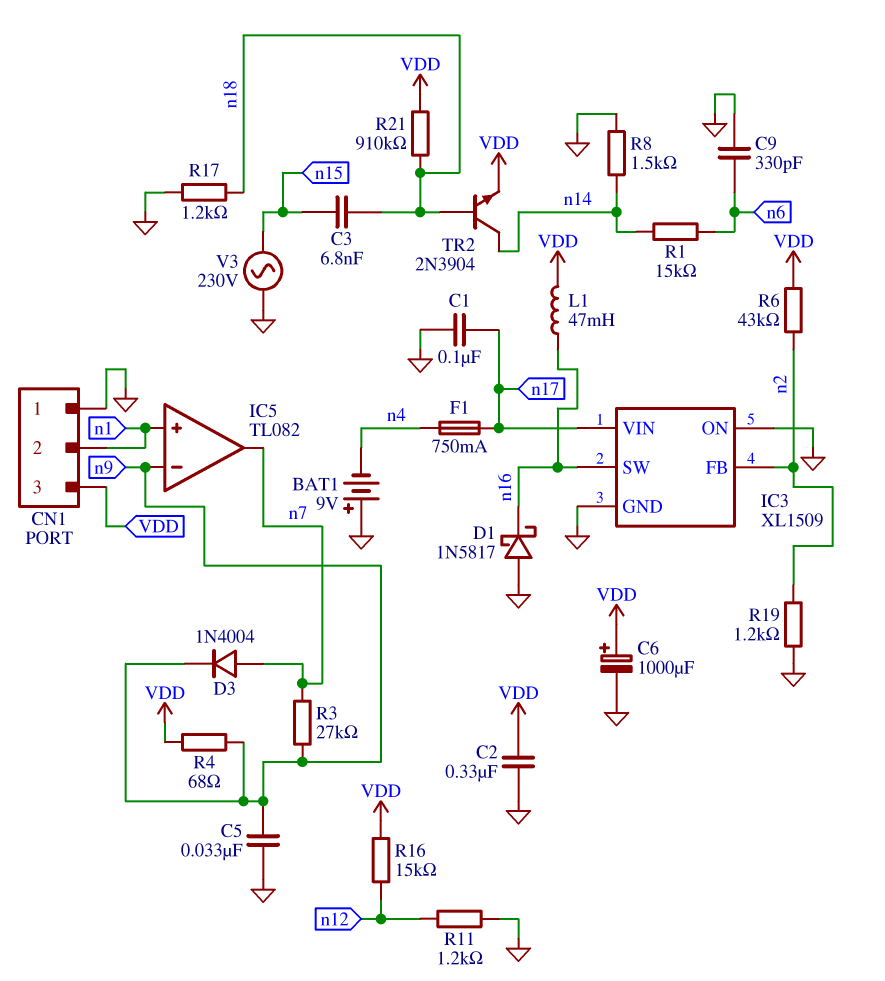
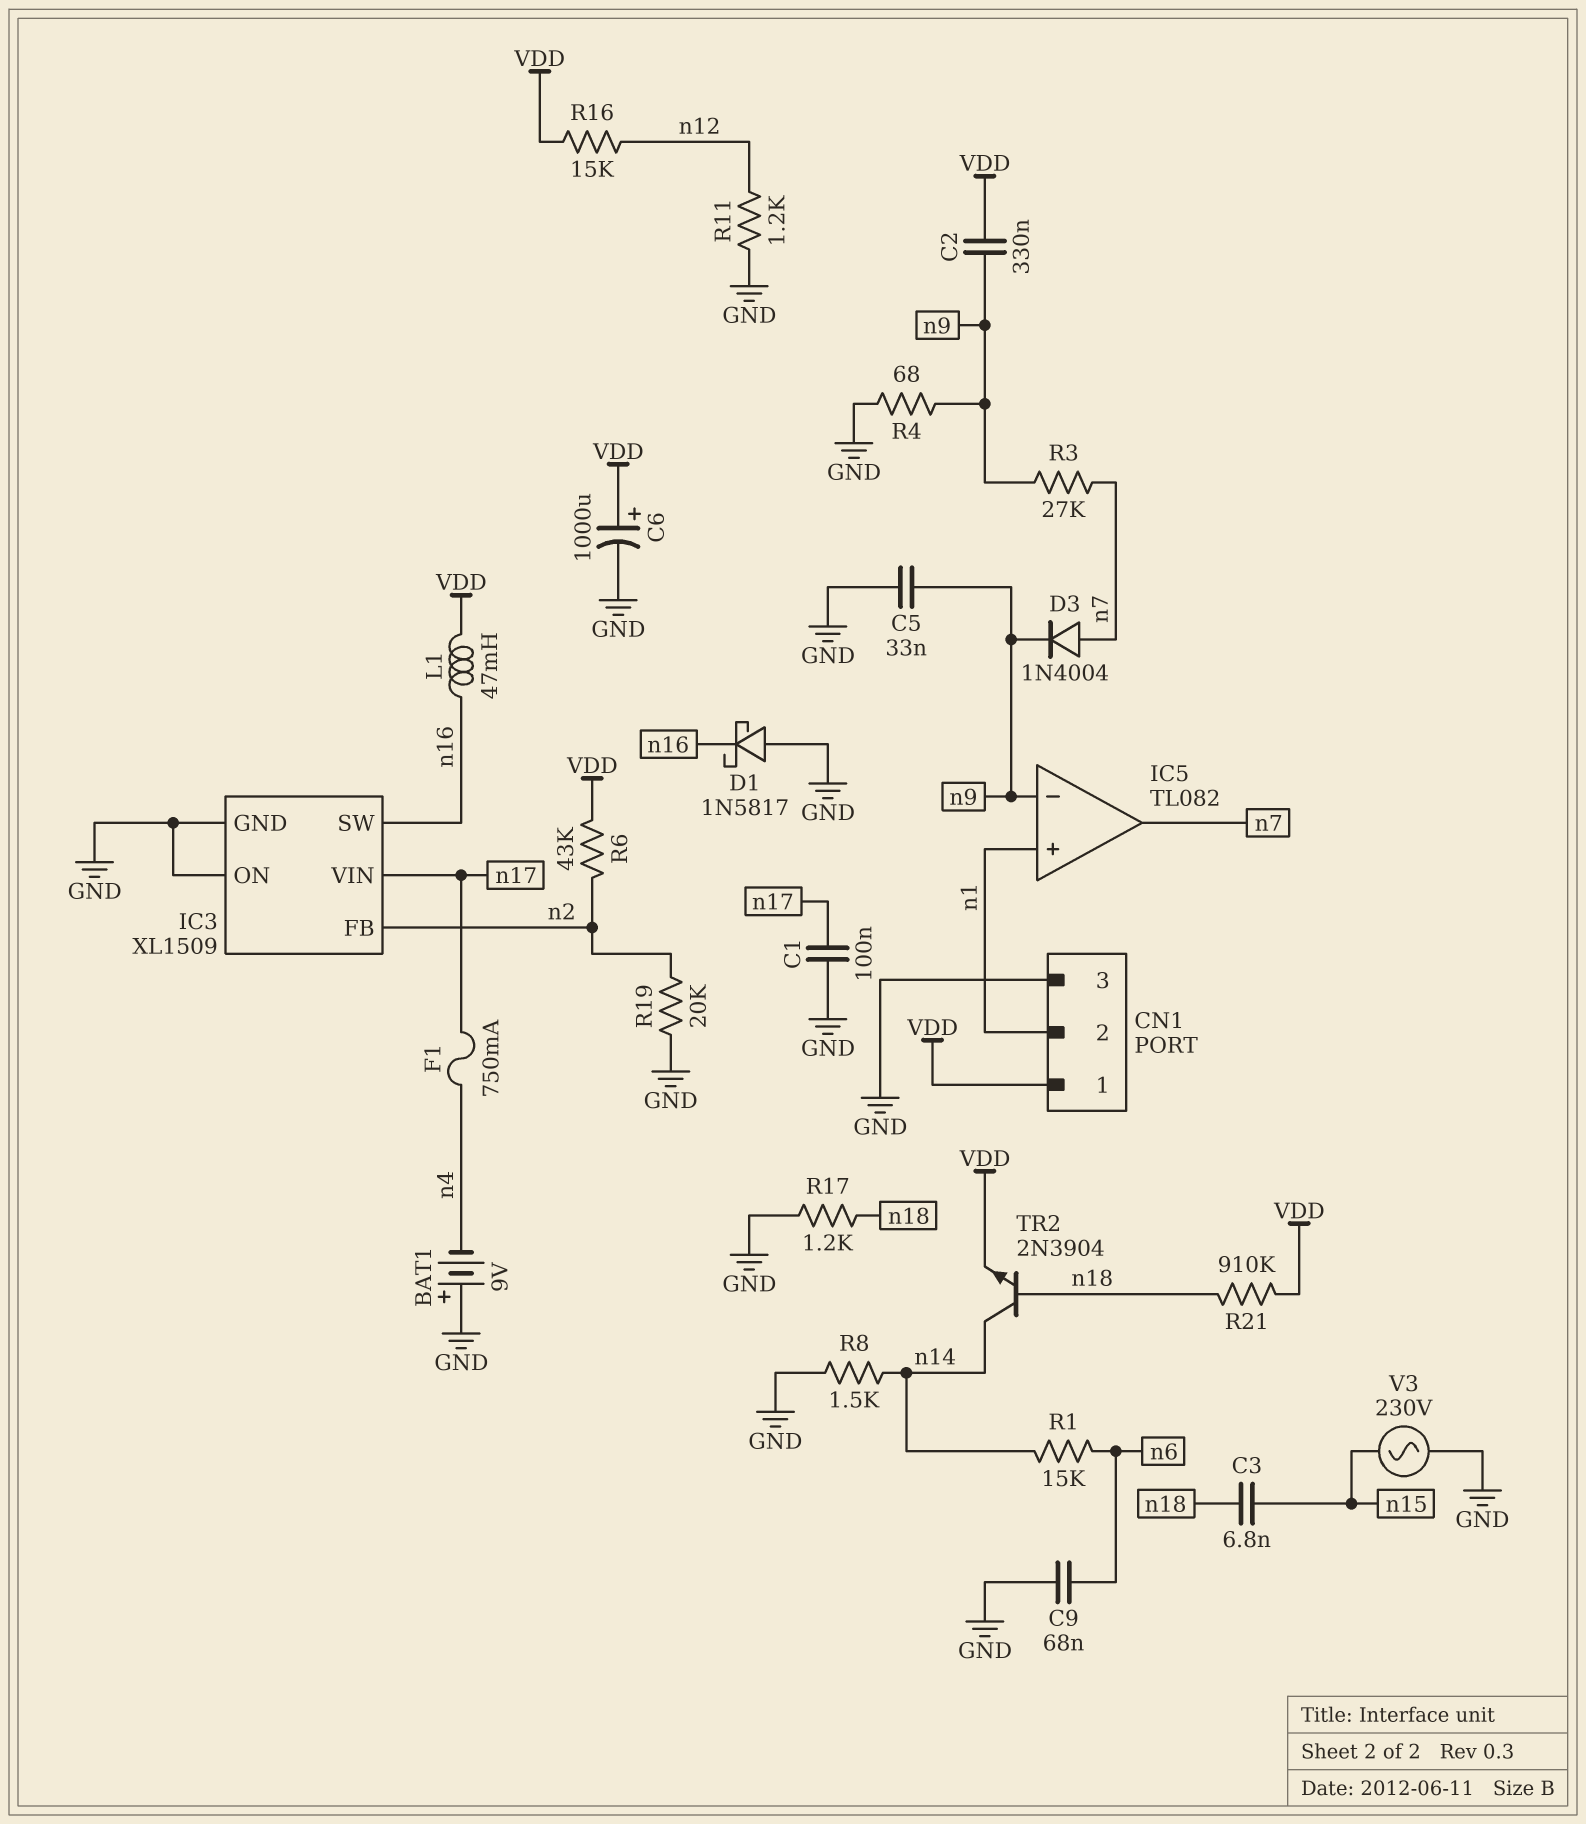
C2: 330nF (GND, VDD) -> 330nF (VDD, n9)
C9: 330pF (GND, n6) -> 68nF (GND, n6)
CN1 pin 1: GND -> VDD
CN1 pin 3: VDD -> GND
R4: 68 (VDD, n9) -> 68 (GND, n9)
R19: 1.2k (GND, n2) -> 20k (GND, n2)

